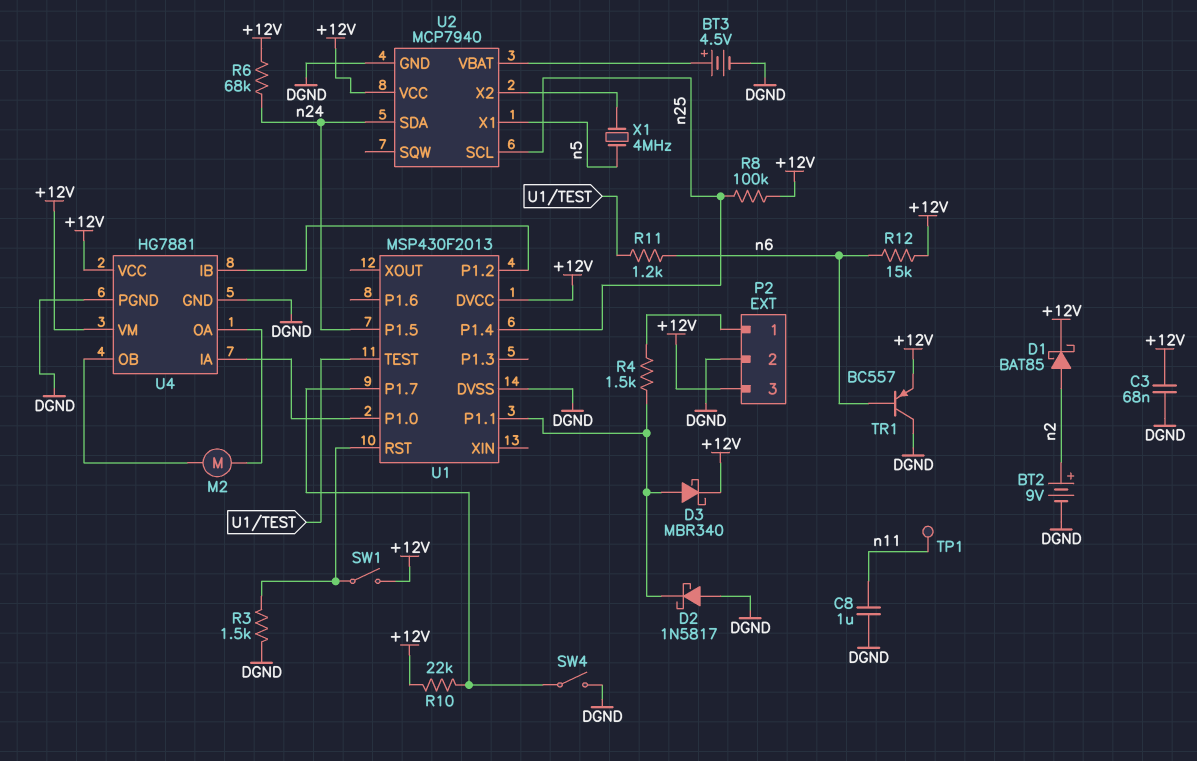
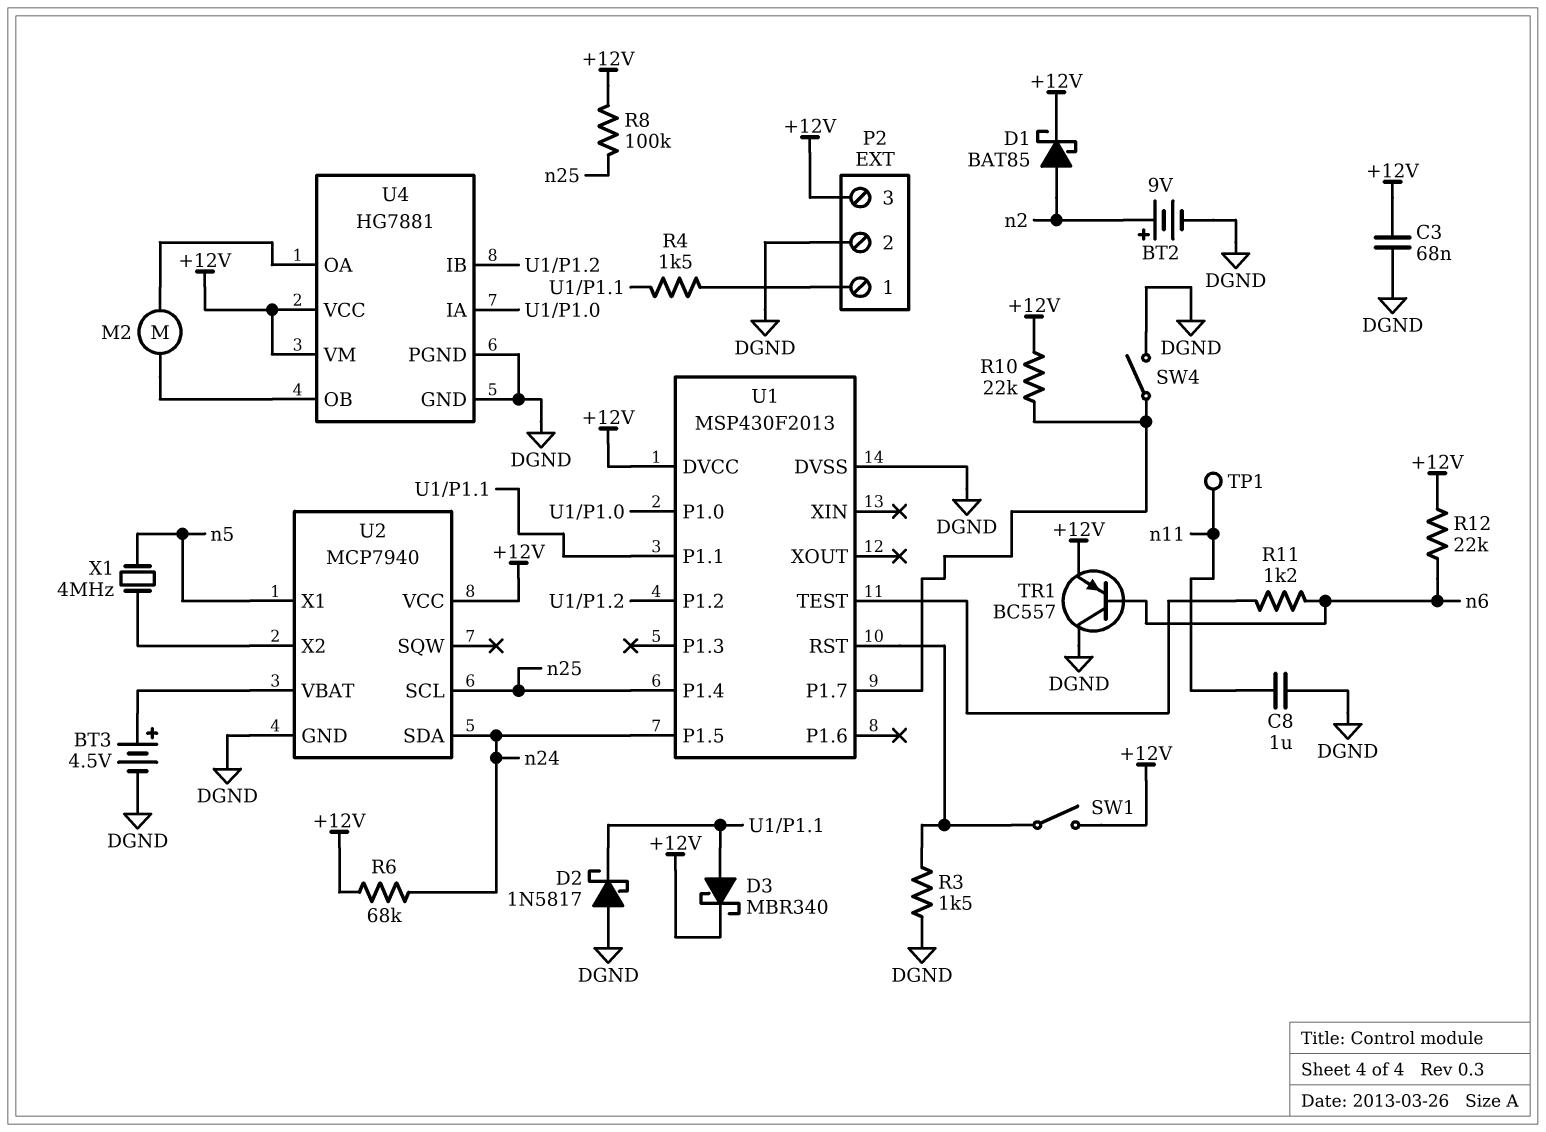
R12: 15k (+12V, n6) -> 22k (+12V, n6)

